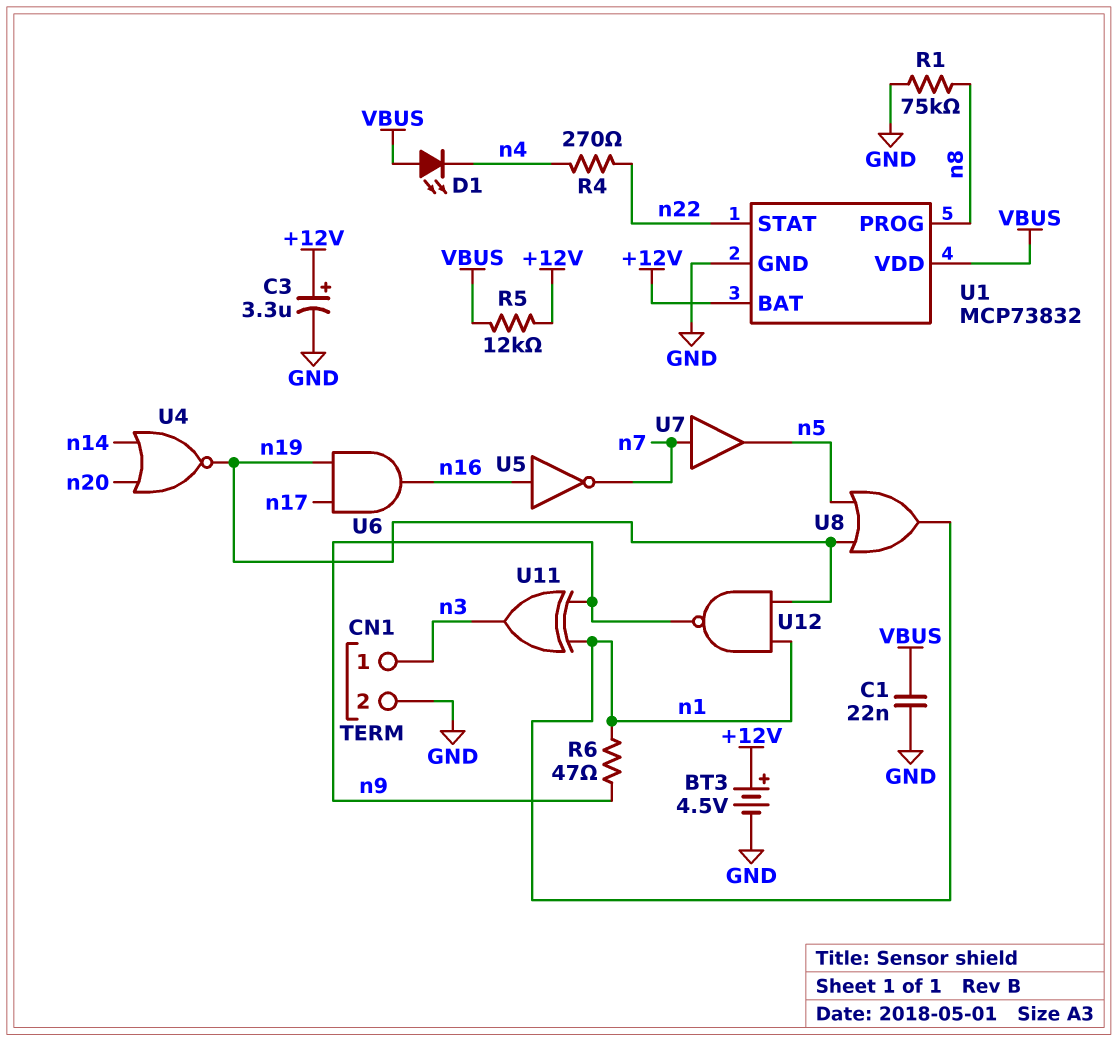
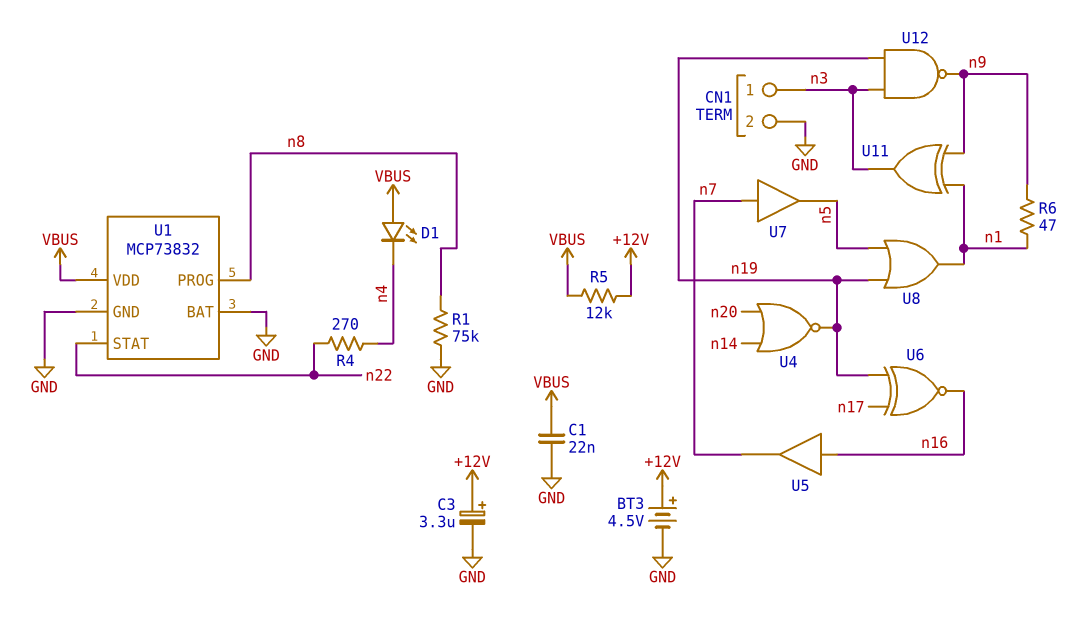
U1 pin BAT: +12V -> GND
U5: NOT (in n16, out n7) -> buffer (in n16, out n7)
U6: AND (in n17, in n19, out n16) -> XNOR (in n17, in n19, out n16)
U12: NAND (in n1, in n19, out n9) -> NAND (in n3, in n19, out n9)

